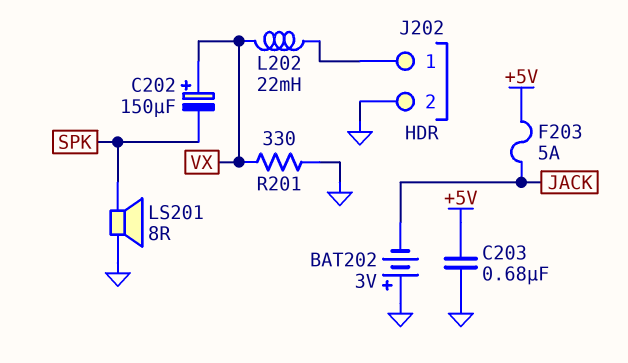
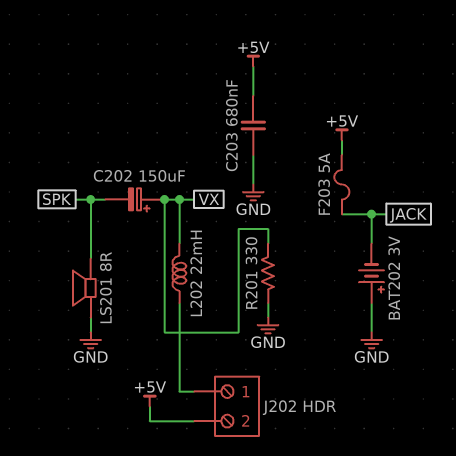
J202 pin 2: GND -> +5V

